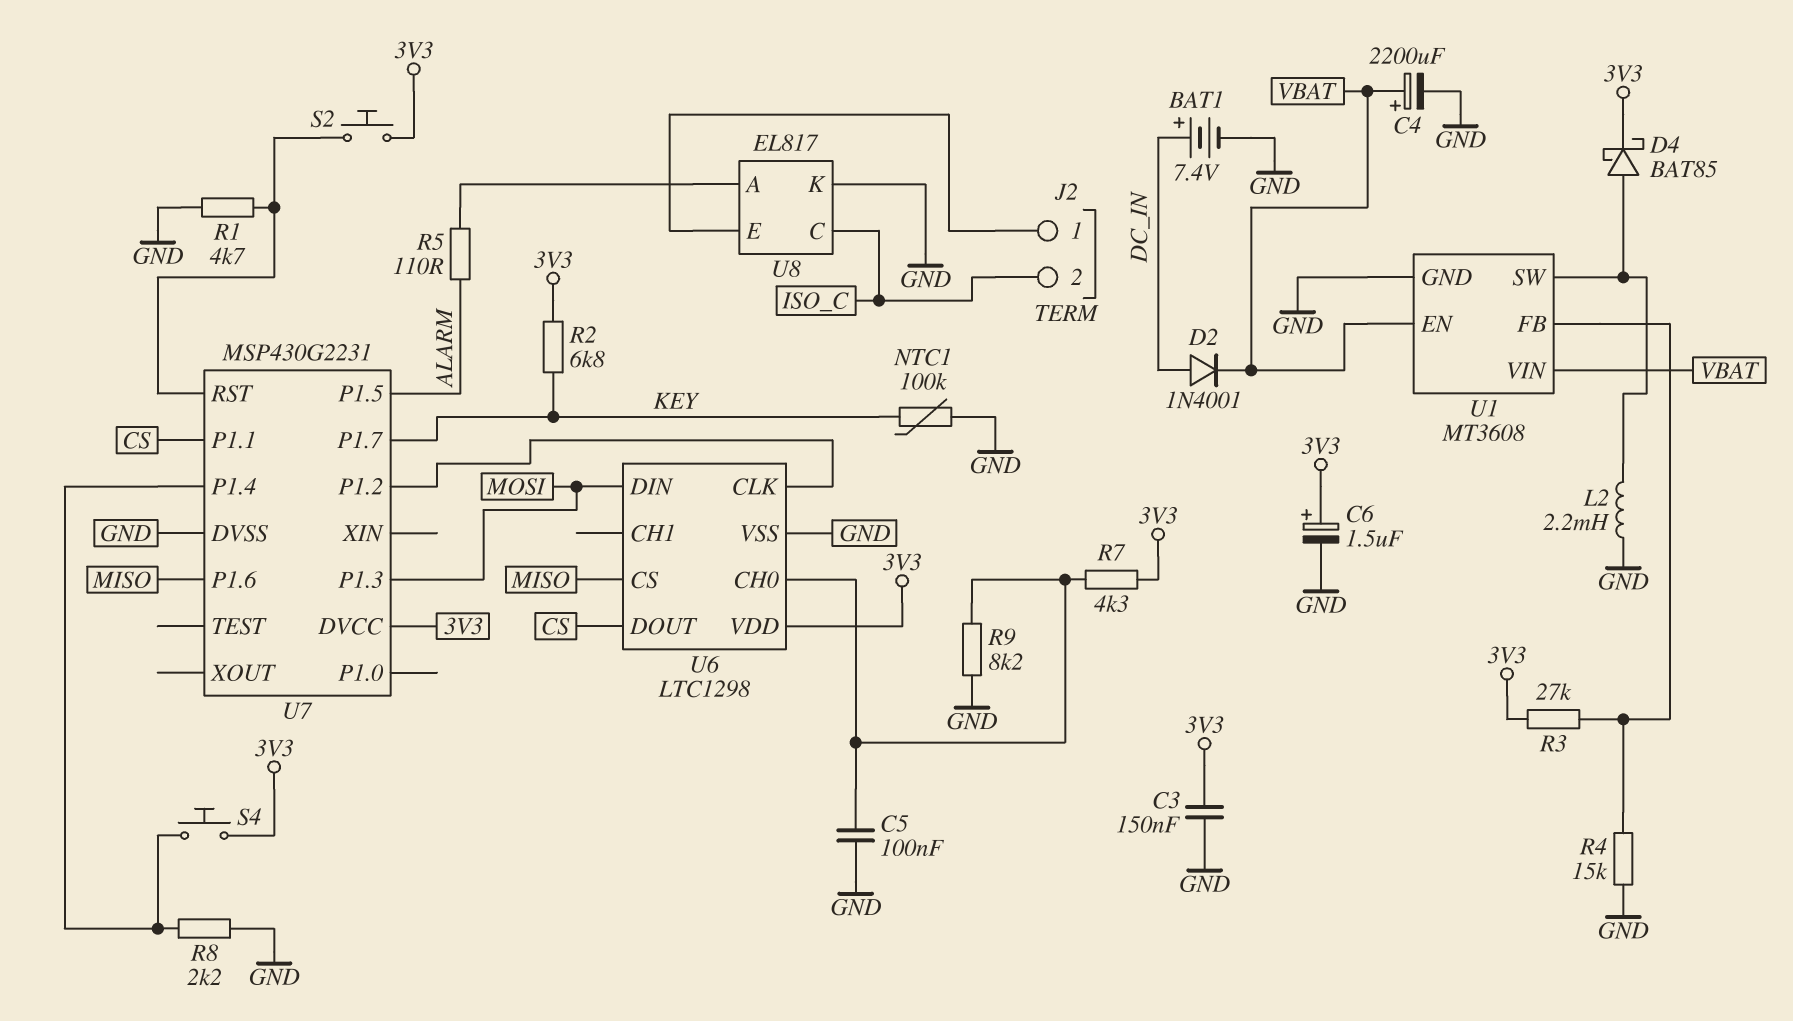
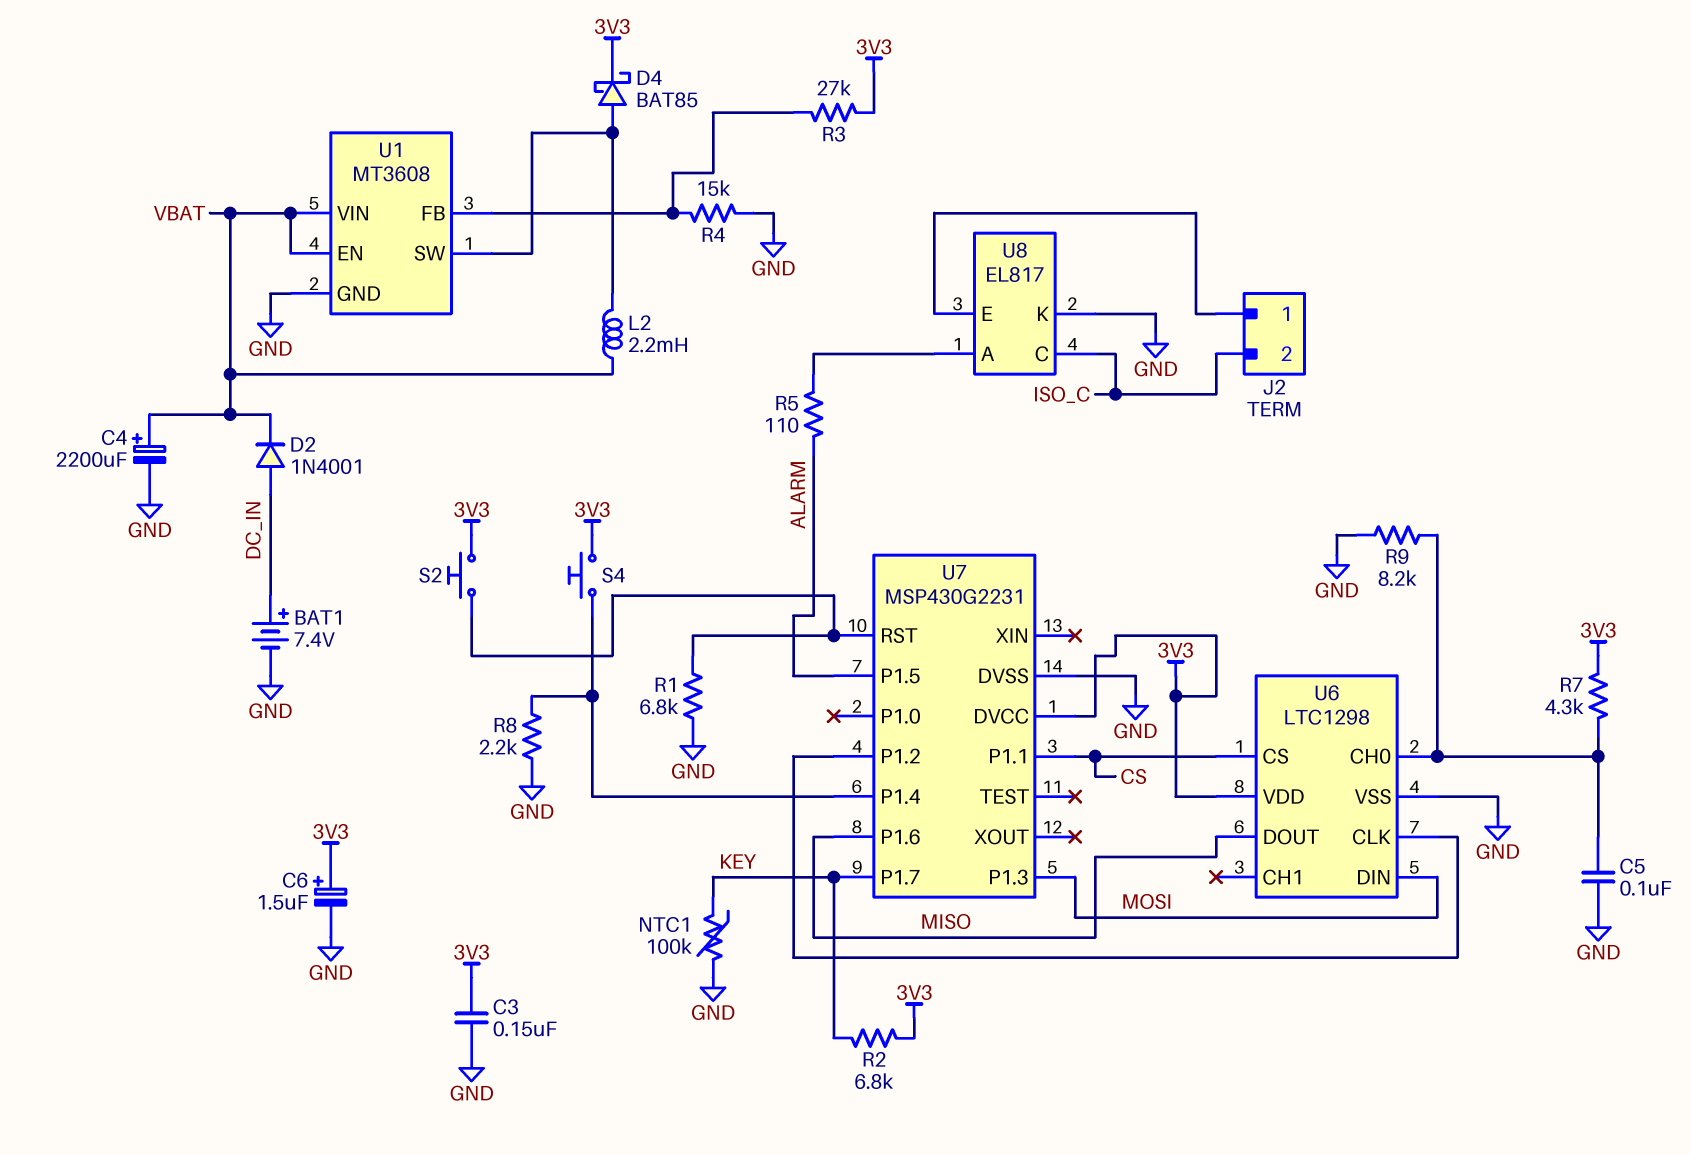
L2: 2.2mH (GND, U1/SW) -> 2.2mH (U1/SW, VBAT)
R1: 4.7k (GND, U7/RST) -> 6.8k (GND, U7/RST)
U6 pin CS: MISO -> CS
U6 pin DOUT: CS -> MISO

